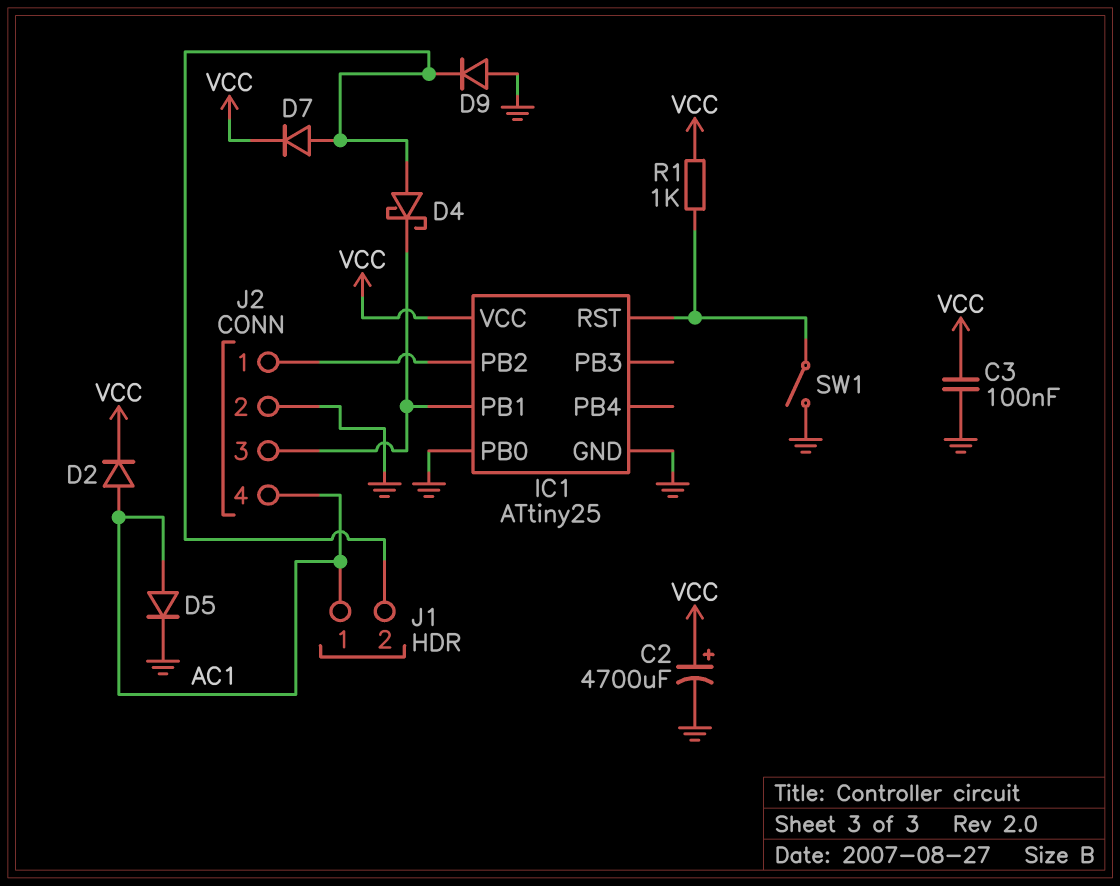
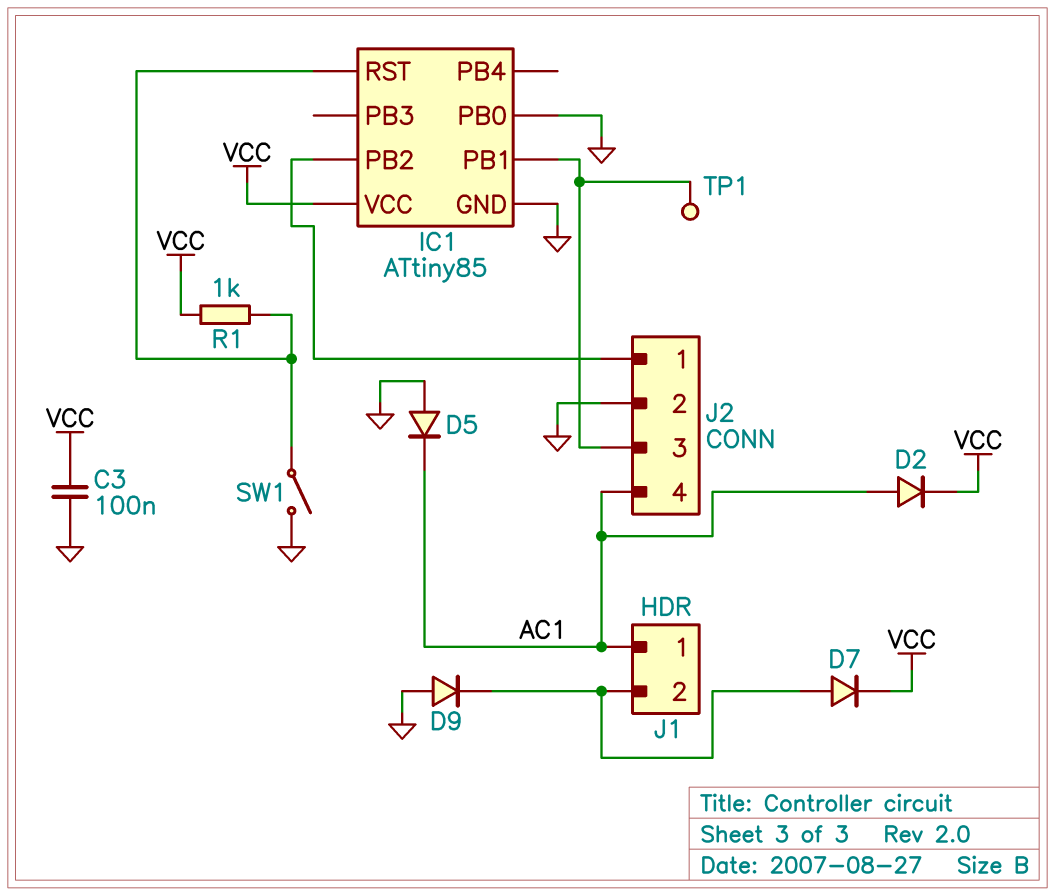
C2: 4700uF (plus VCC, minus GND) -> none
D4: schottky (A J1/2, K IC1/PB1) -> none
D5: diode (A AC1, K GND) -> diode (A GND, K AC1)
IC1: ATtiny25 -> ATtiny85
TP1: none -> test point (IC1/PB1)

